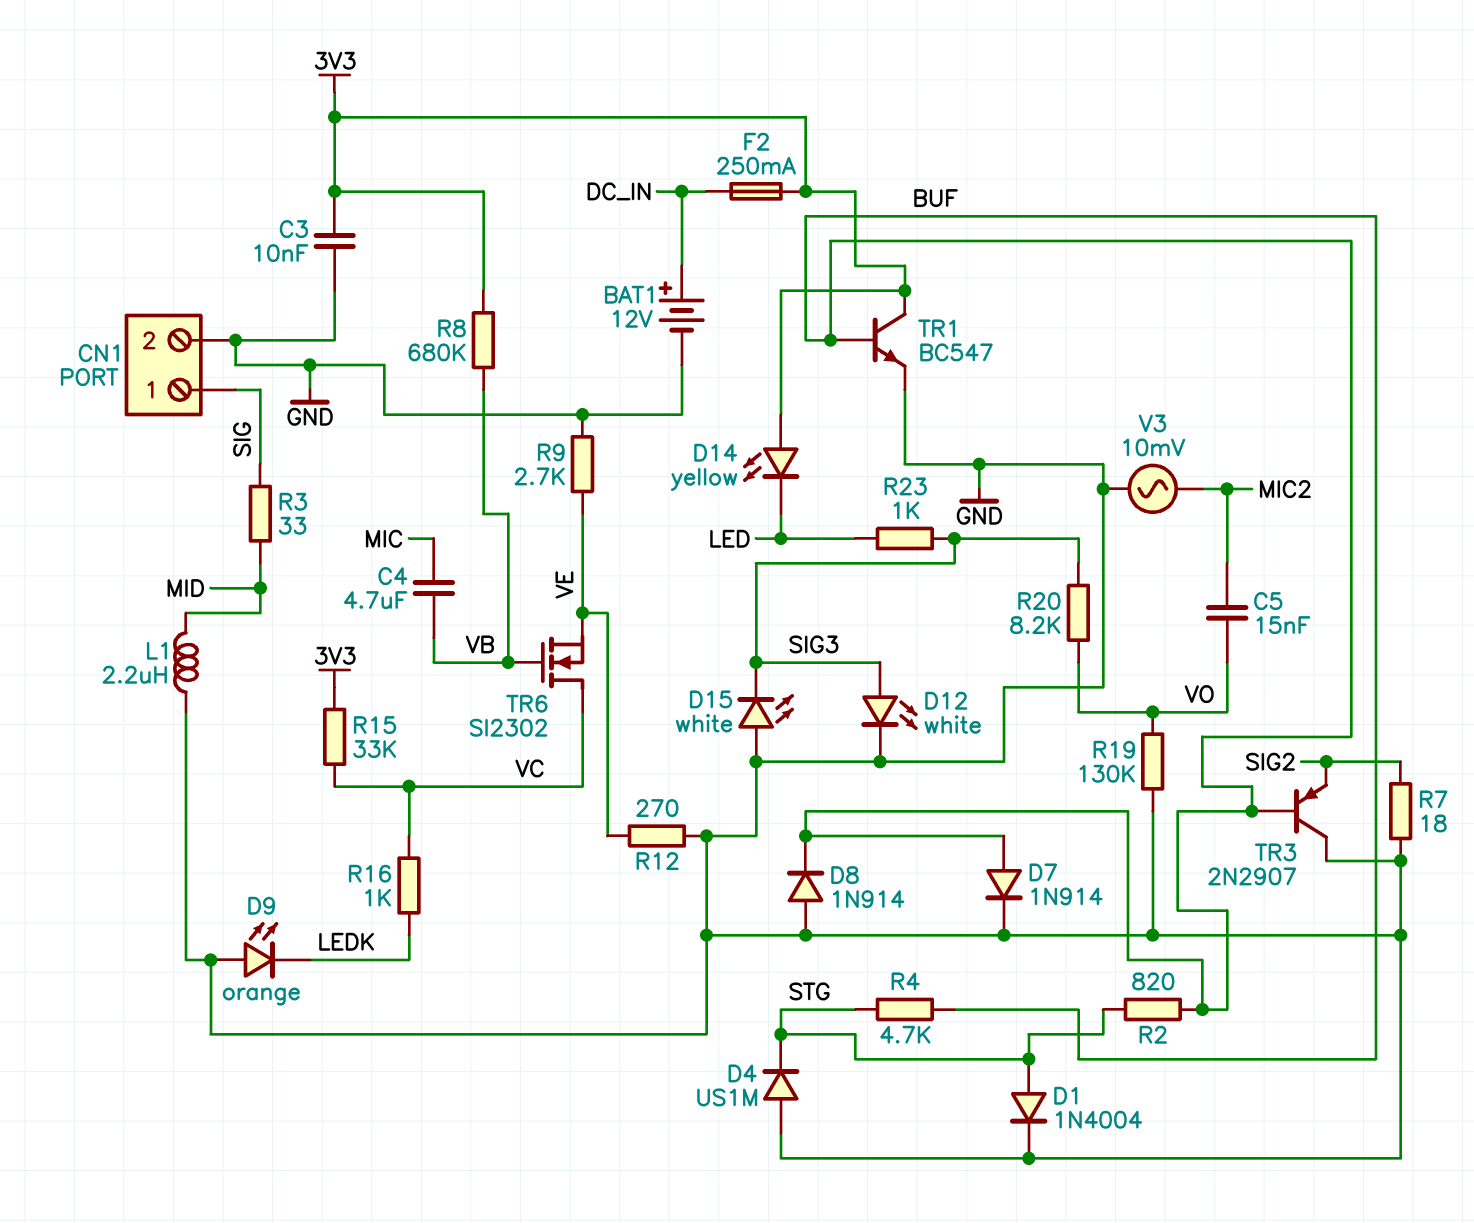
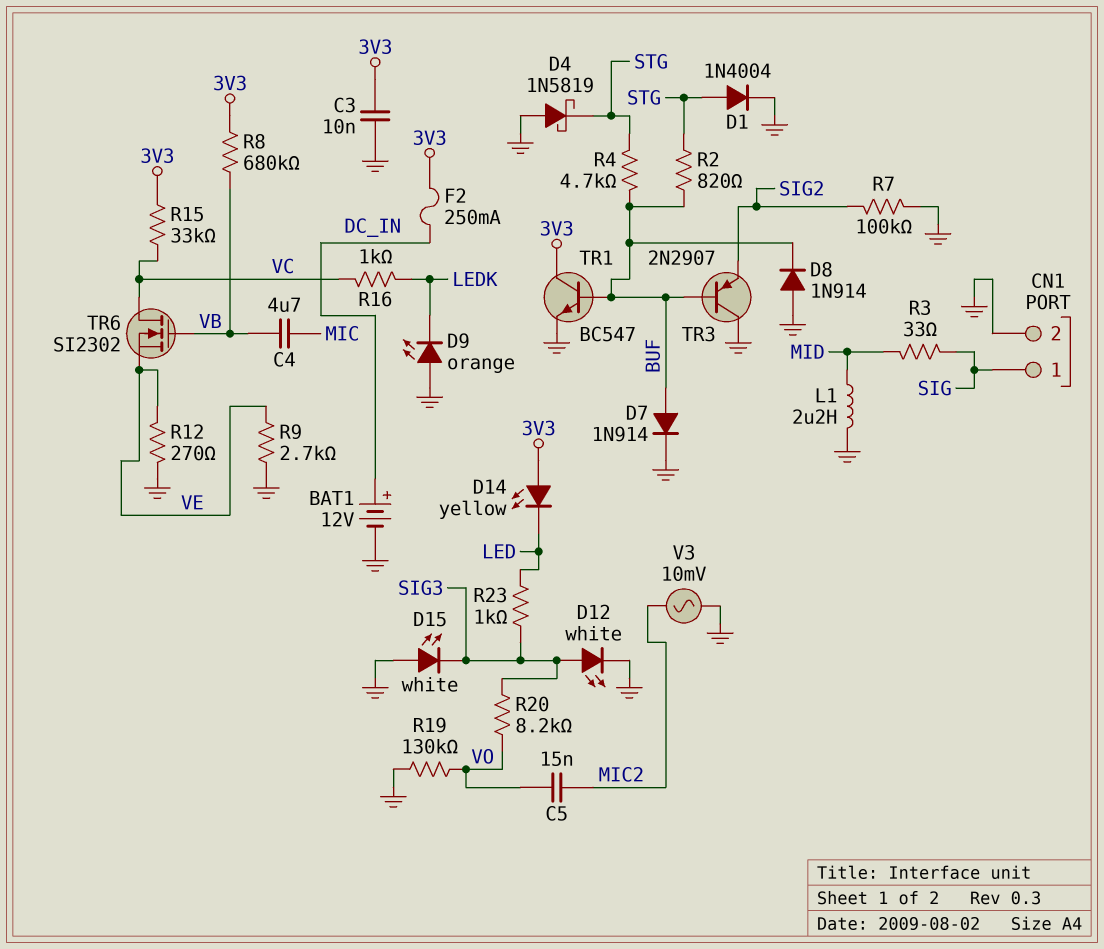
D4: diode US1M (A GND, K STG) -> schottky 1N5819 (A GND, K STG)
R7: 18 (GND, SIG2) -> 100k (GND, SIG2)

